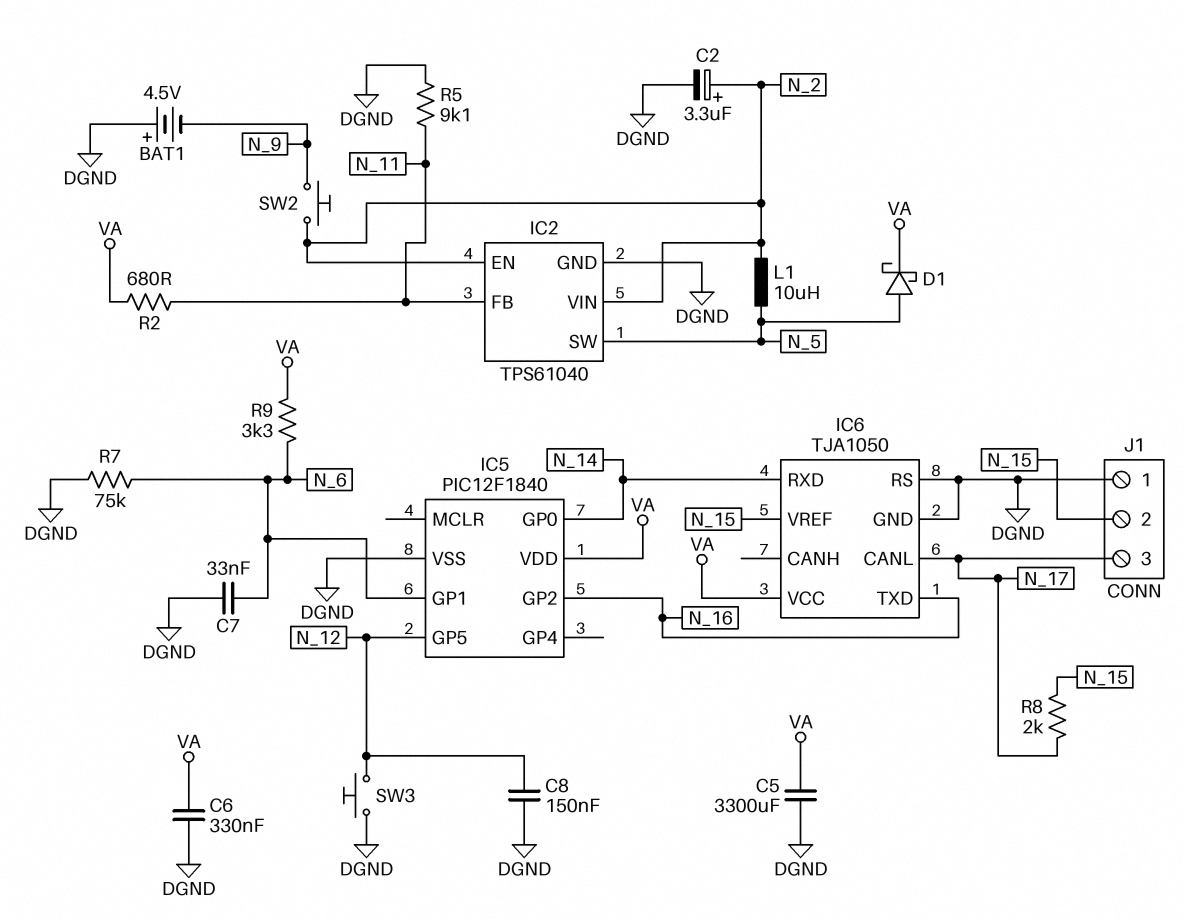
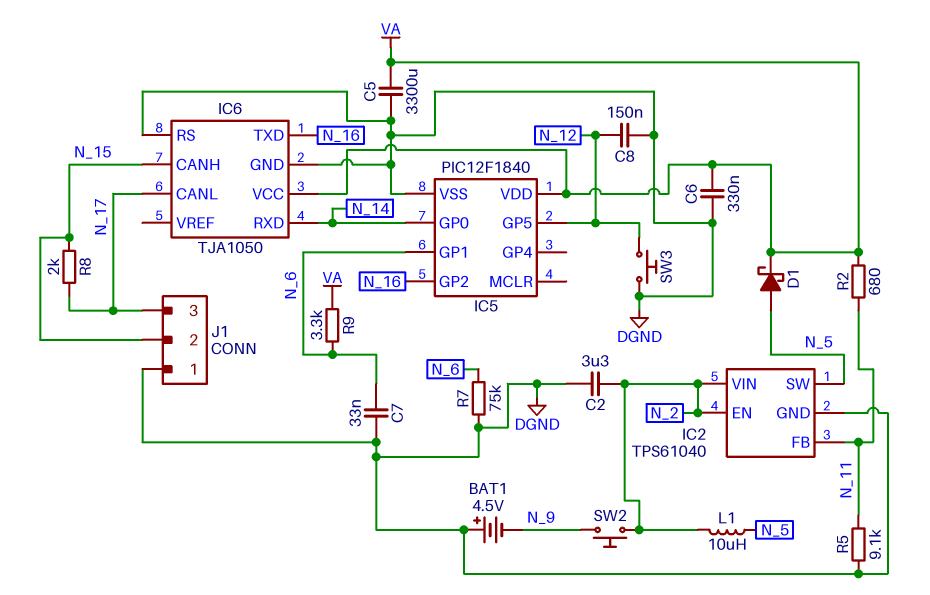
C2: 3.3uF (plus N_2, minus DGND) -> 3.3uF (DGND, N_2)
IC6 pin CANH: none -> N_15
IC6 pin VREF: N_15 -> none

